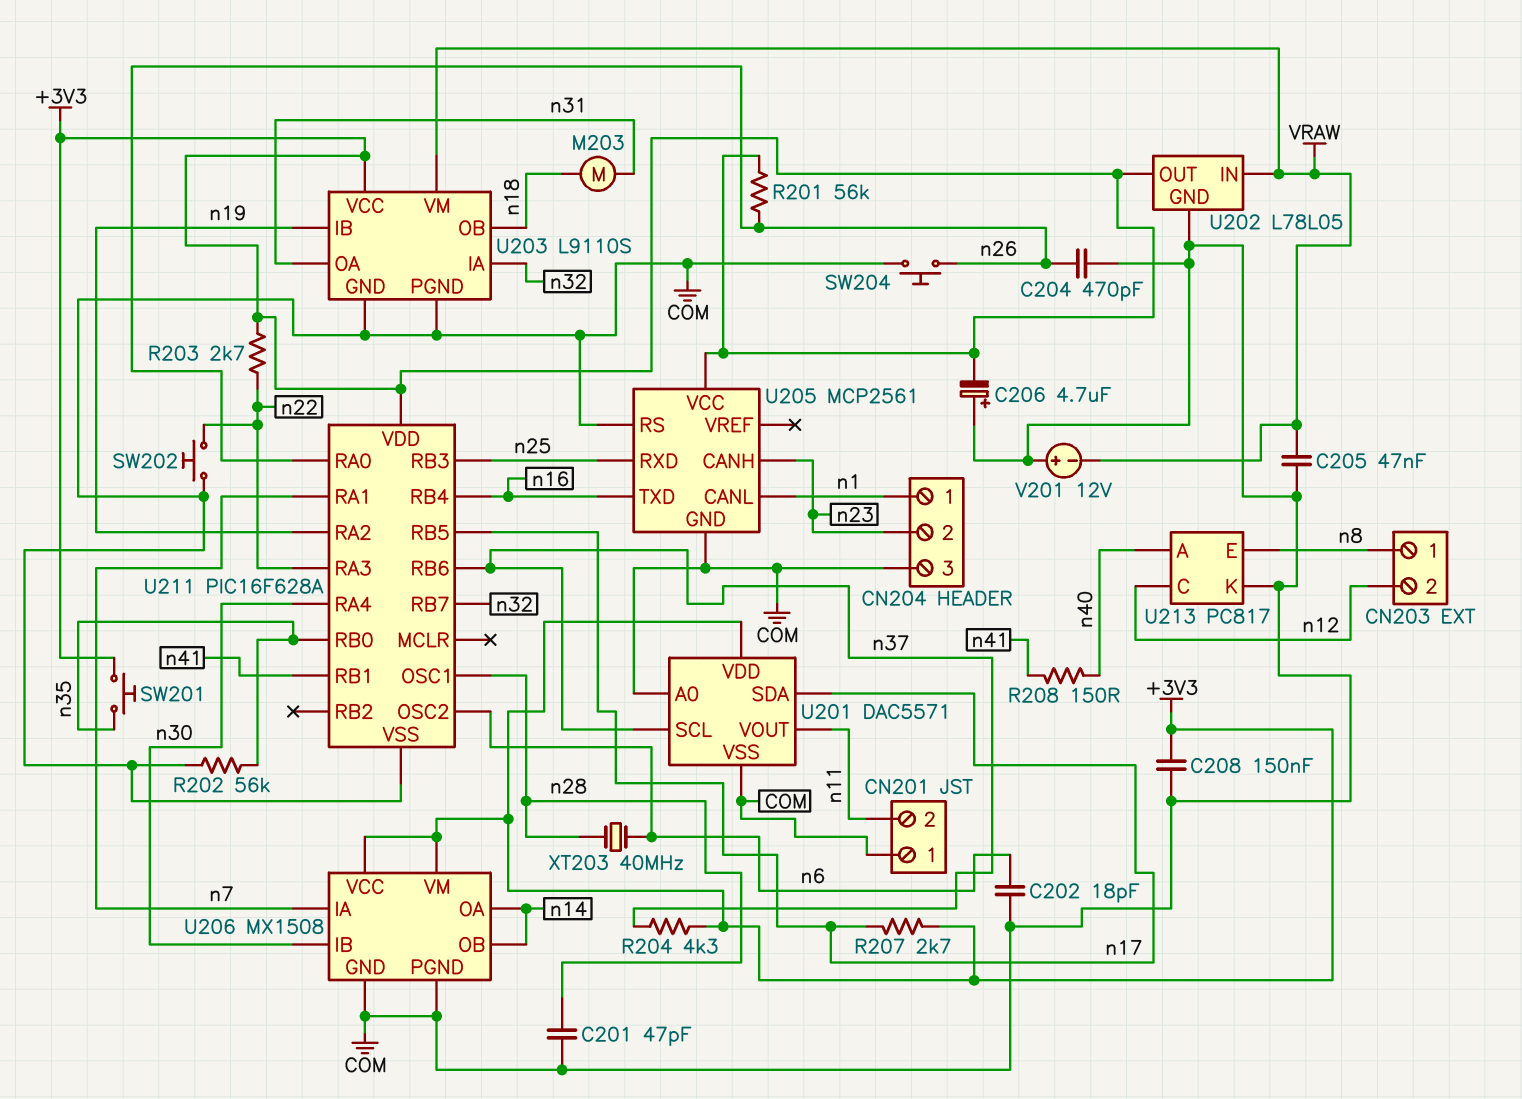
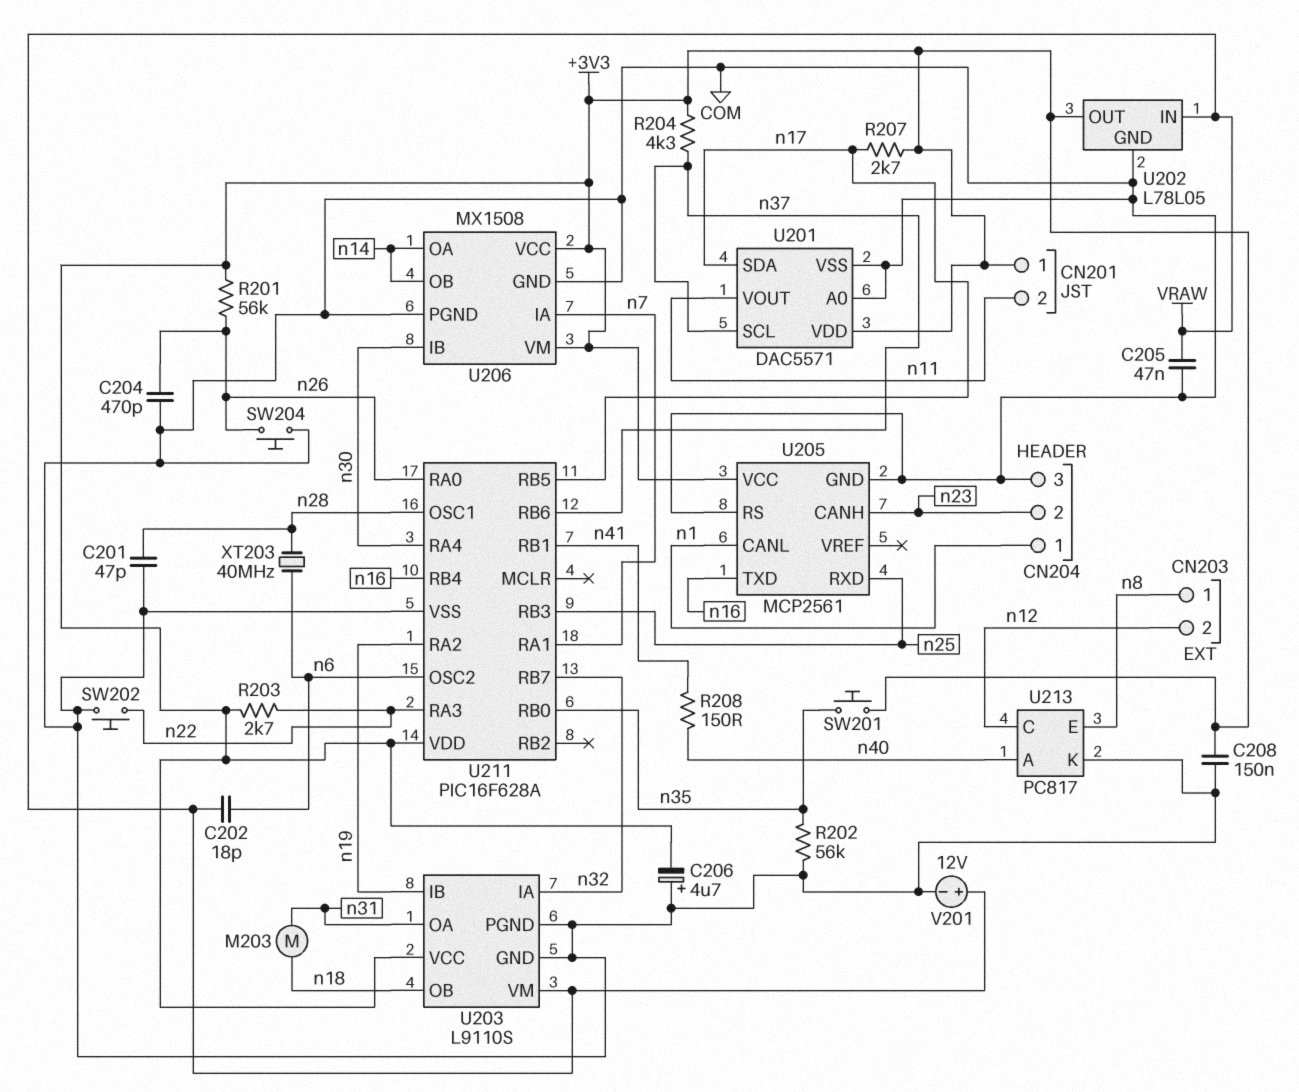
C202: 18pF (COM, n6) -> 18pF (VRAW, n6)
CN201 pin 1: COM -> +3V3
V201: 12V (plus COM, minus VRAW) -> 12V (plus VRAW, minus COM)

